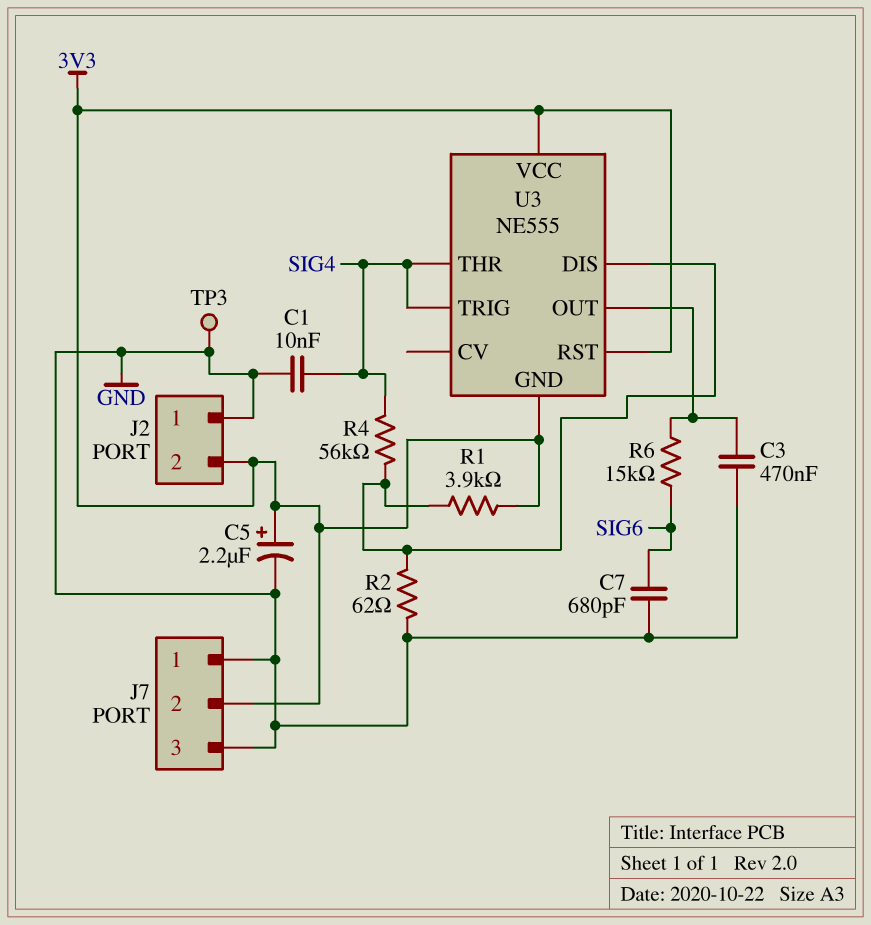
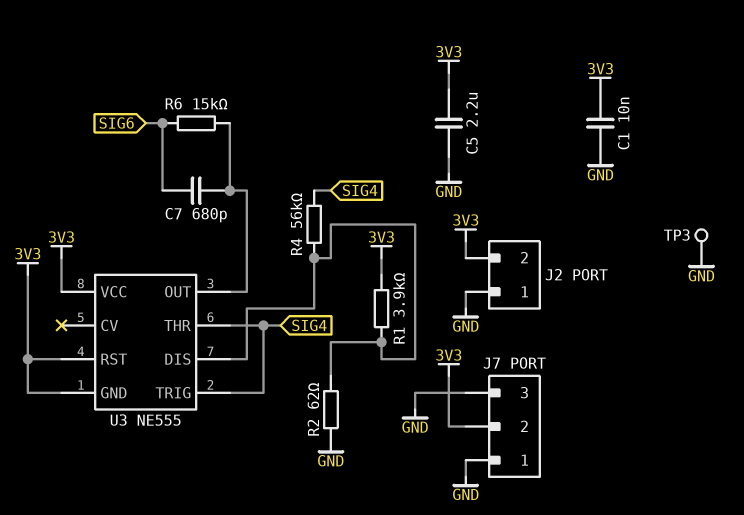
C1: 10nF (GND, SIG4) -> 10nF (3V3, GND)
C3: 470nF (GND, U3/OUT) -> none
C5: 2.2uF (plus 3V3, minus GND) -> 2.2uF (3V3, GND)
C7: 680pF (GND, SIG6) -> 680pF (SIG6, U3/OUT)

